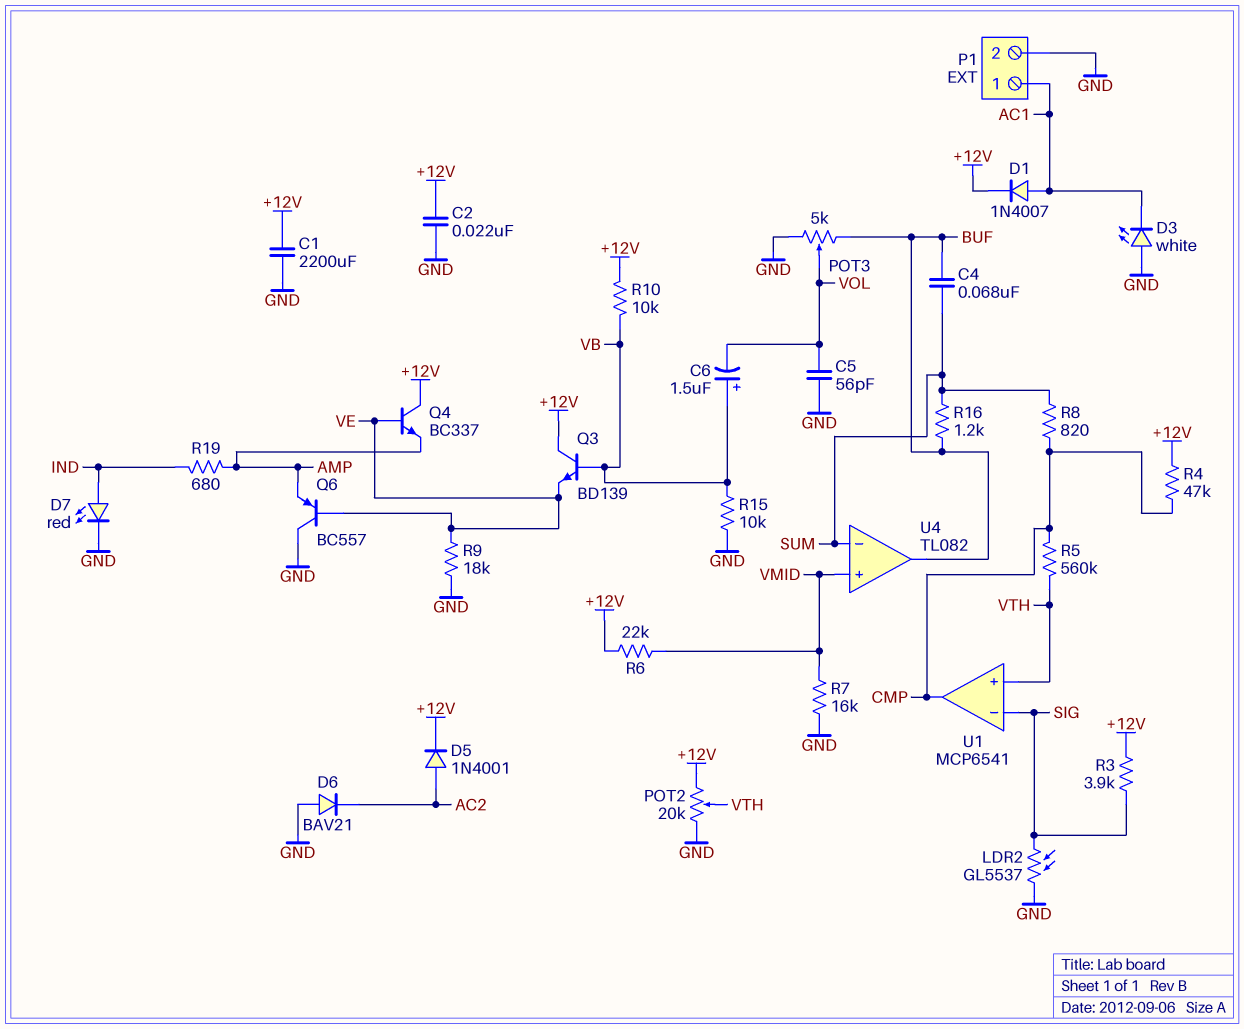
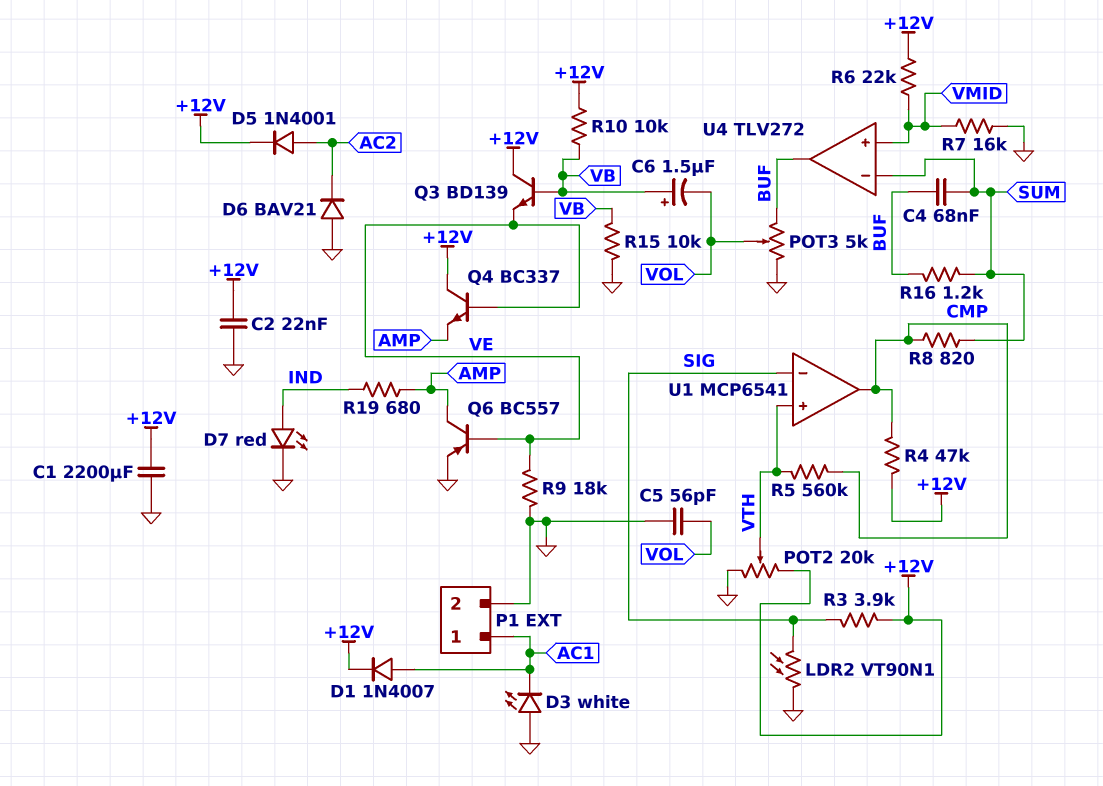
LDR2: GL5537 (GND, SIG) -> VT90N1 (GND, SIG)
Q6: PNP BC557 (B VE, C GND, E AMP) -> PNP BC557 (B VE, C AMP, E GND)
U4: TL082 -> TLV272

